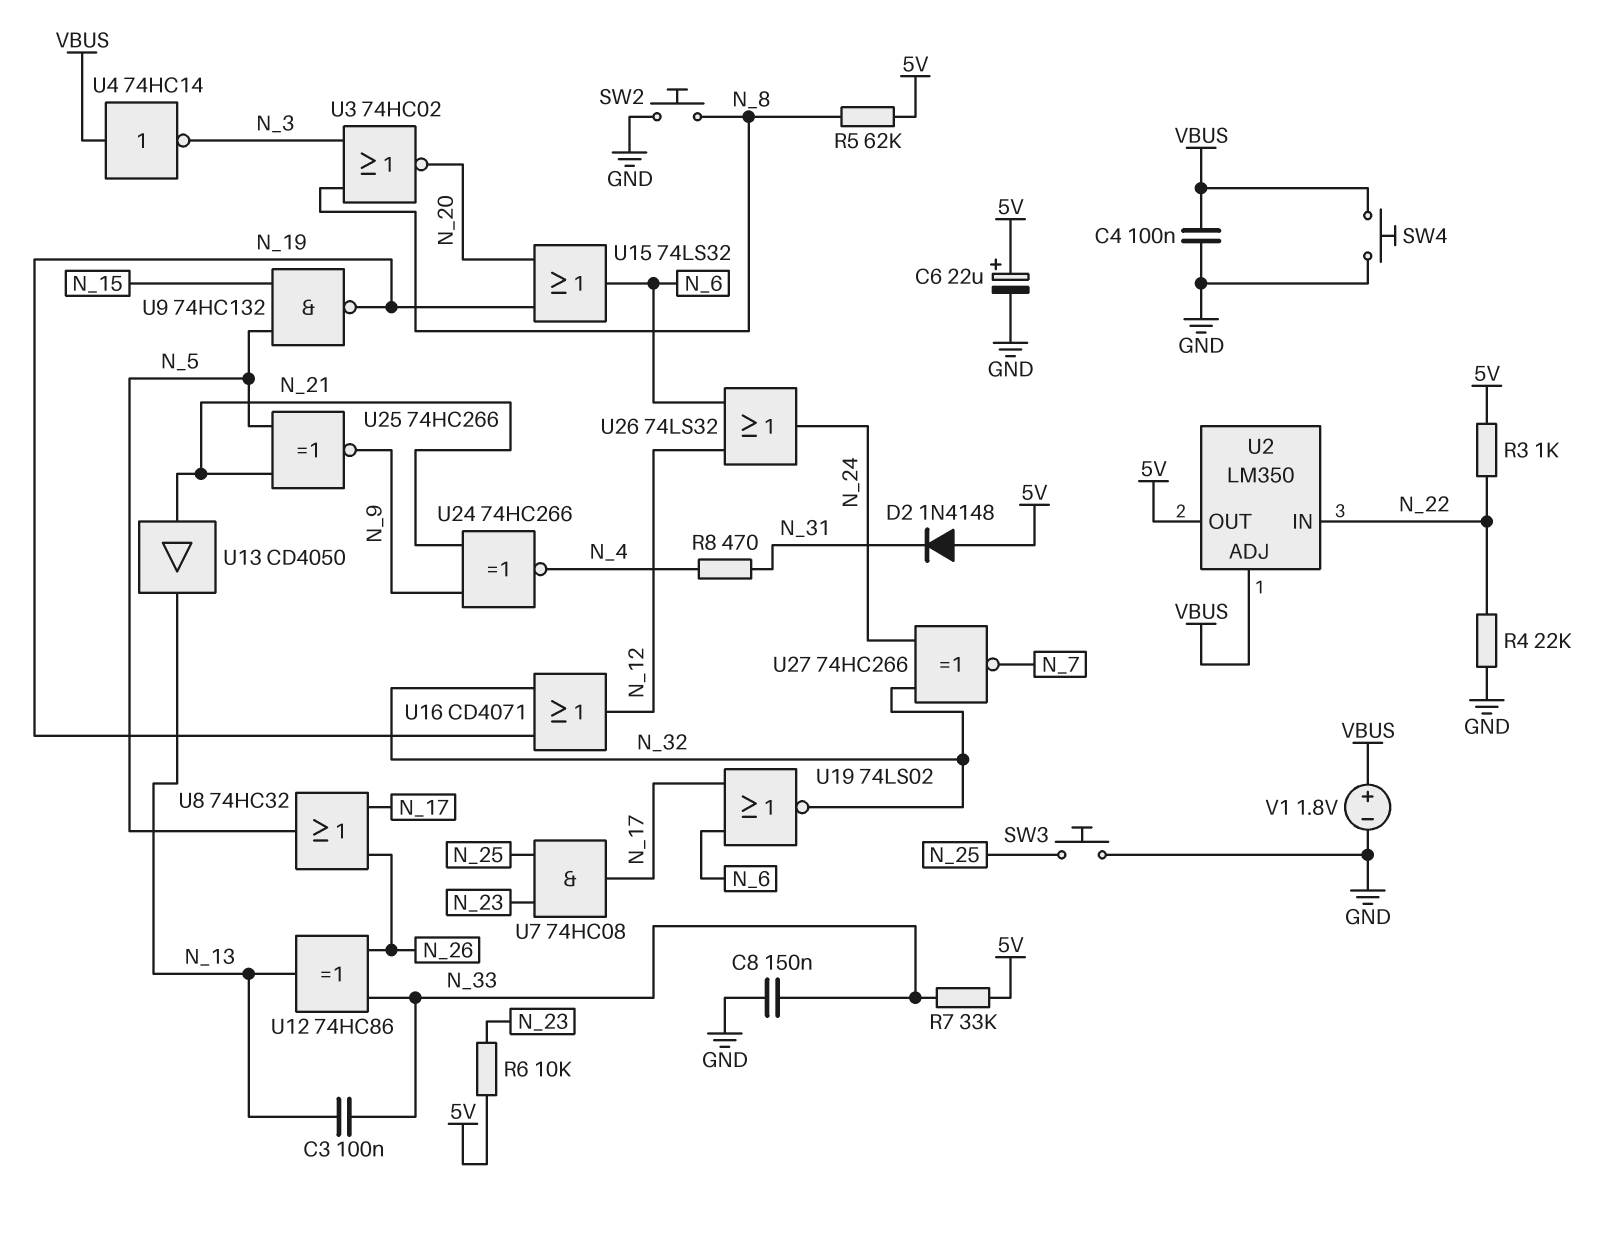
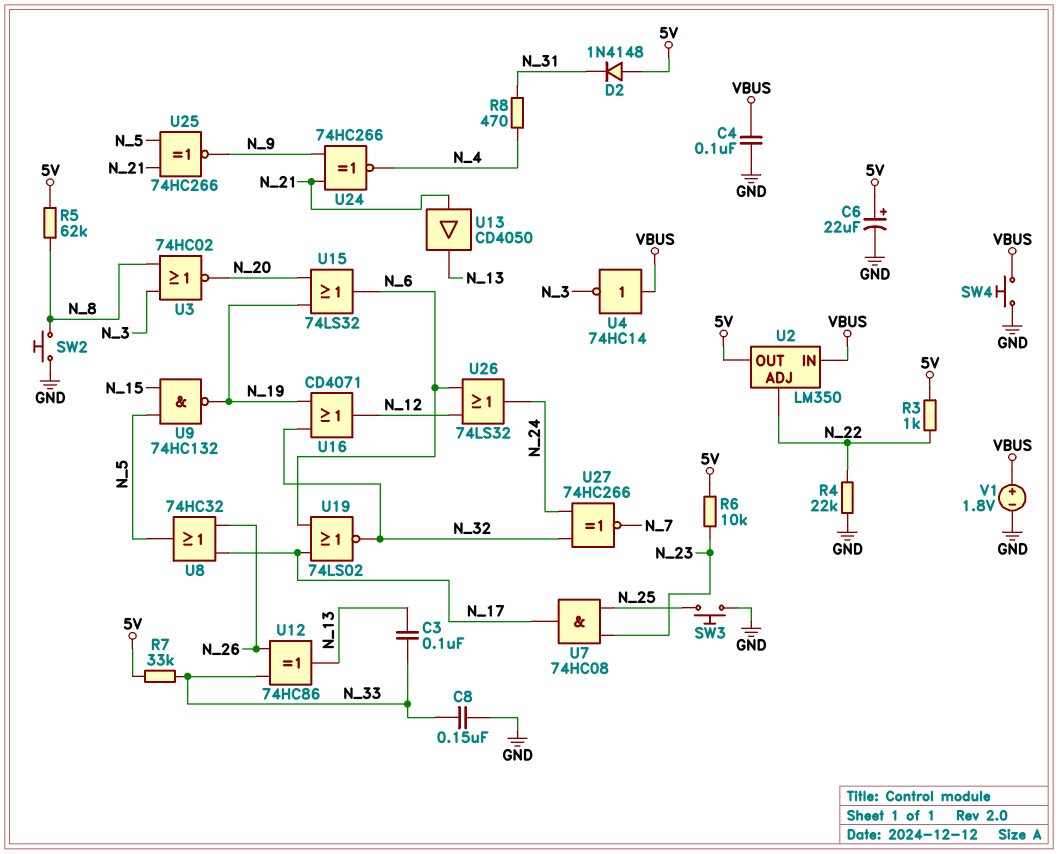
U2 pin ADJ: VBUS -> N_22
U2 pin IN: N_22 -> VBUS

